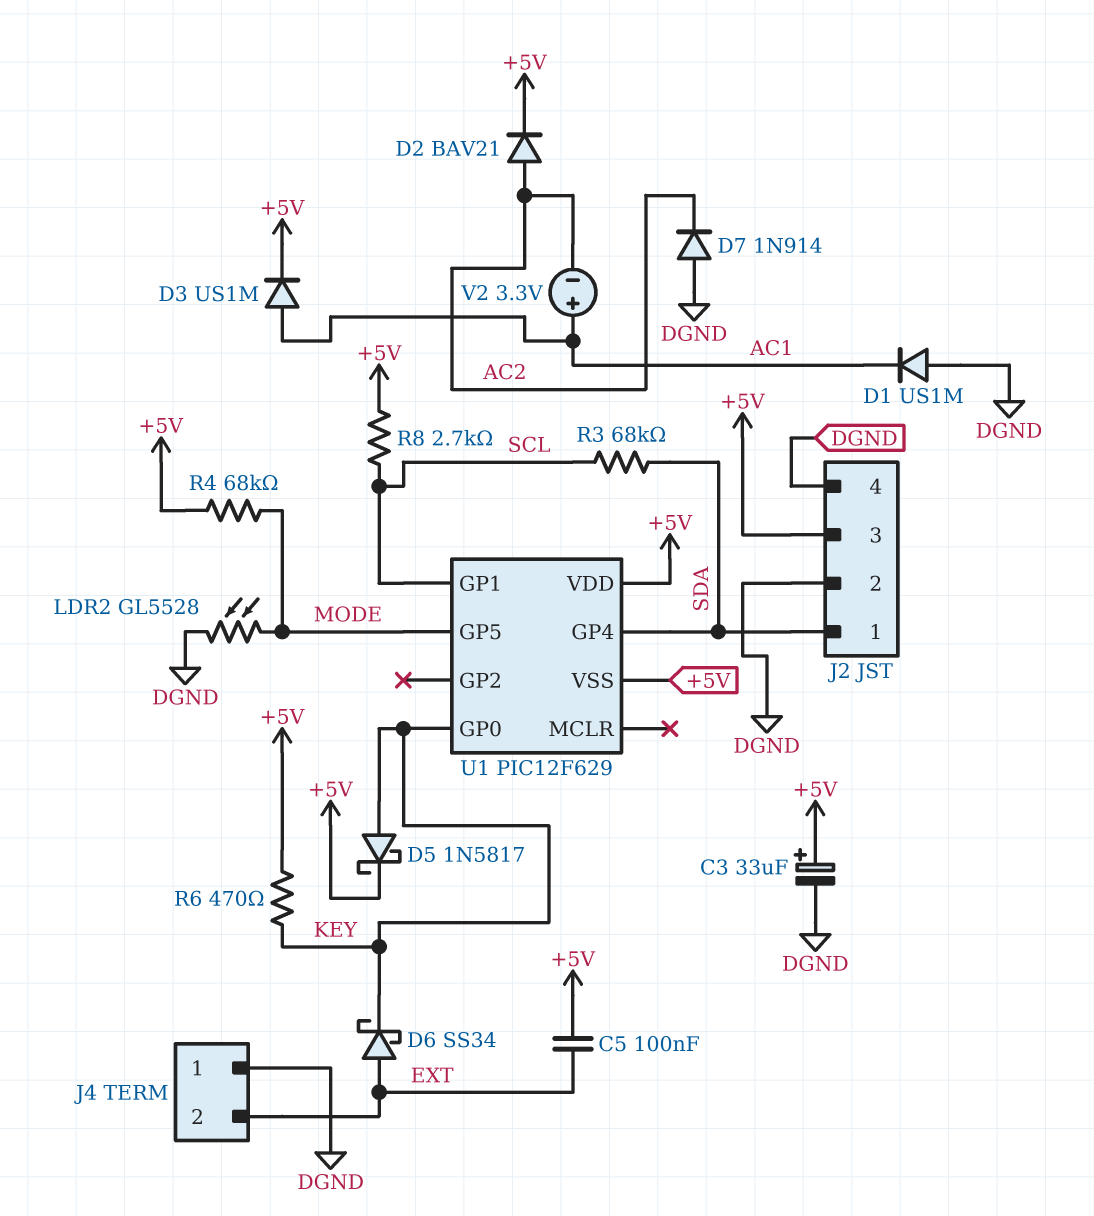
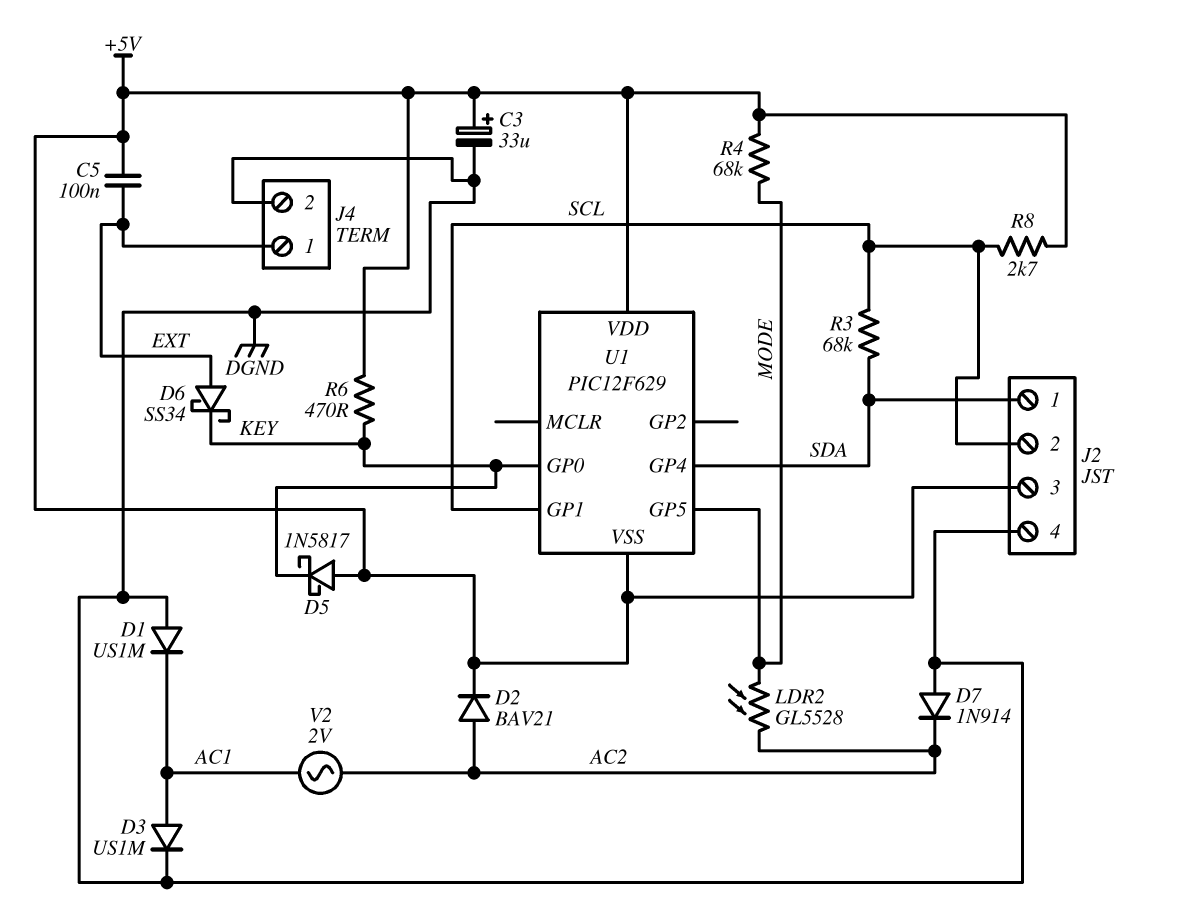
D3: diode US1M (A AC1, K +5V) -> diode US1M (A AC1, K DGND)
D5: schottky 1N5817 (A KEY, K +5V) -> schottky 1N5817 (A +5V, K KEY)
J2 pin 2: DGND -> SCL
J4 pin 1: DGND -> EXT
J4 pin 2: EXT -> DGND
LDR2: GL5528 (DGND, MODE) -> GL5528 (AC2, MODE)
V2: 3.3V (plus AC1, minus AC2) -> AC 2V (AC1, AC2)

